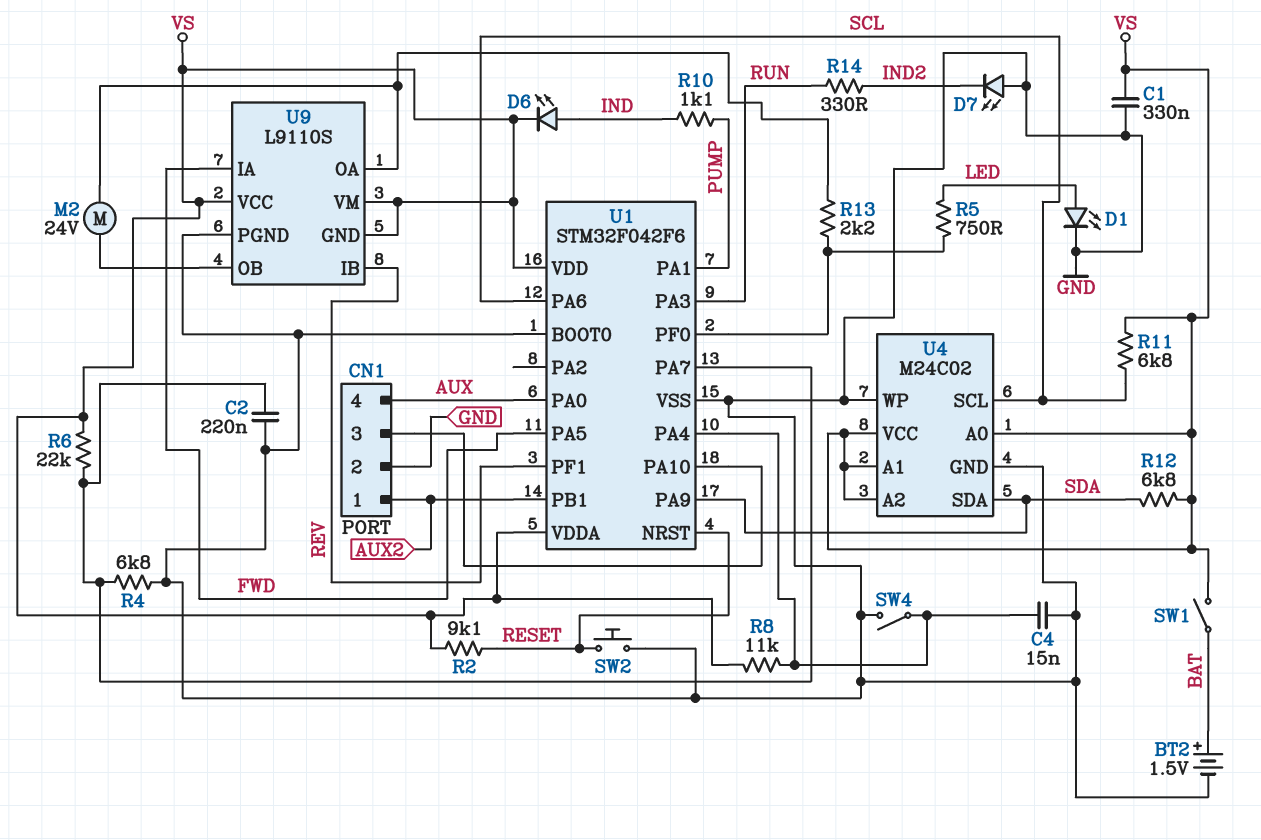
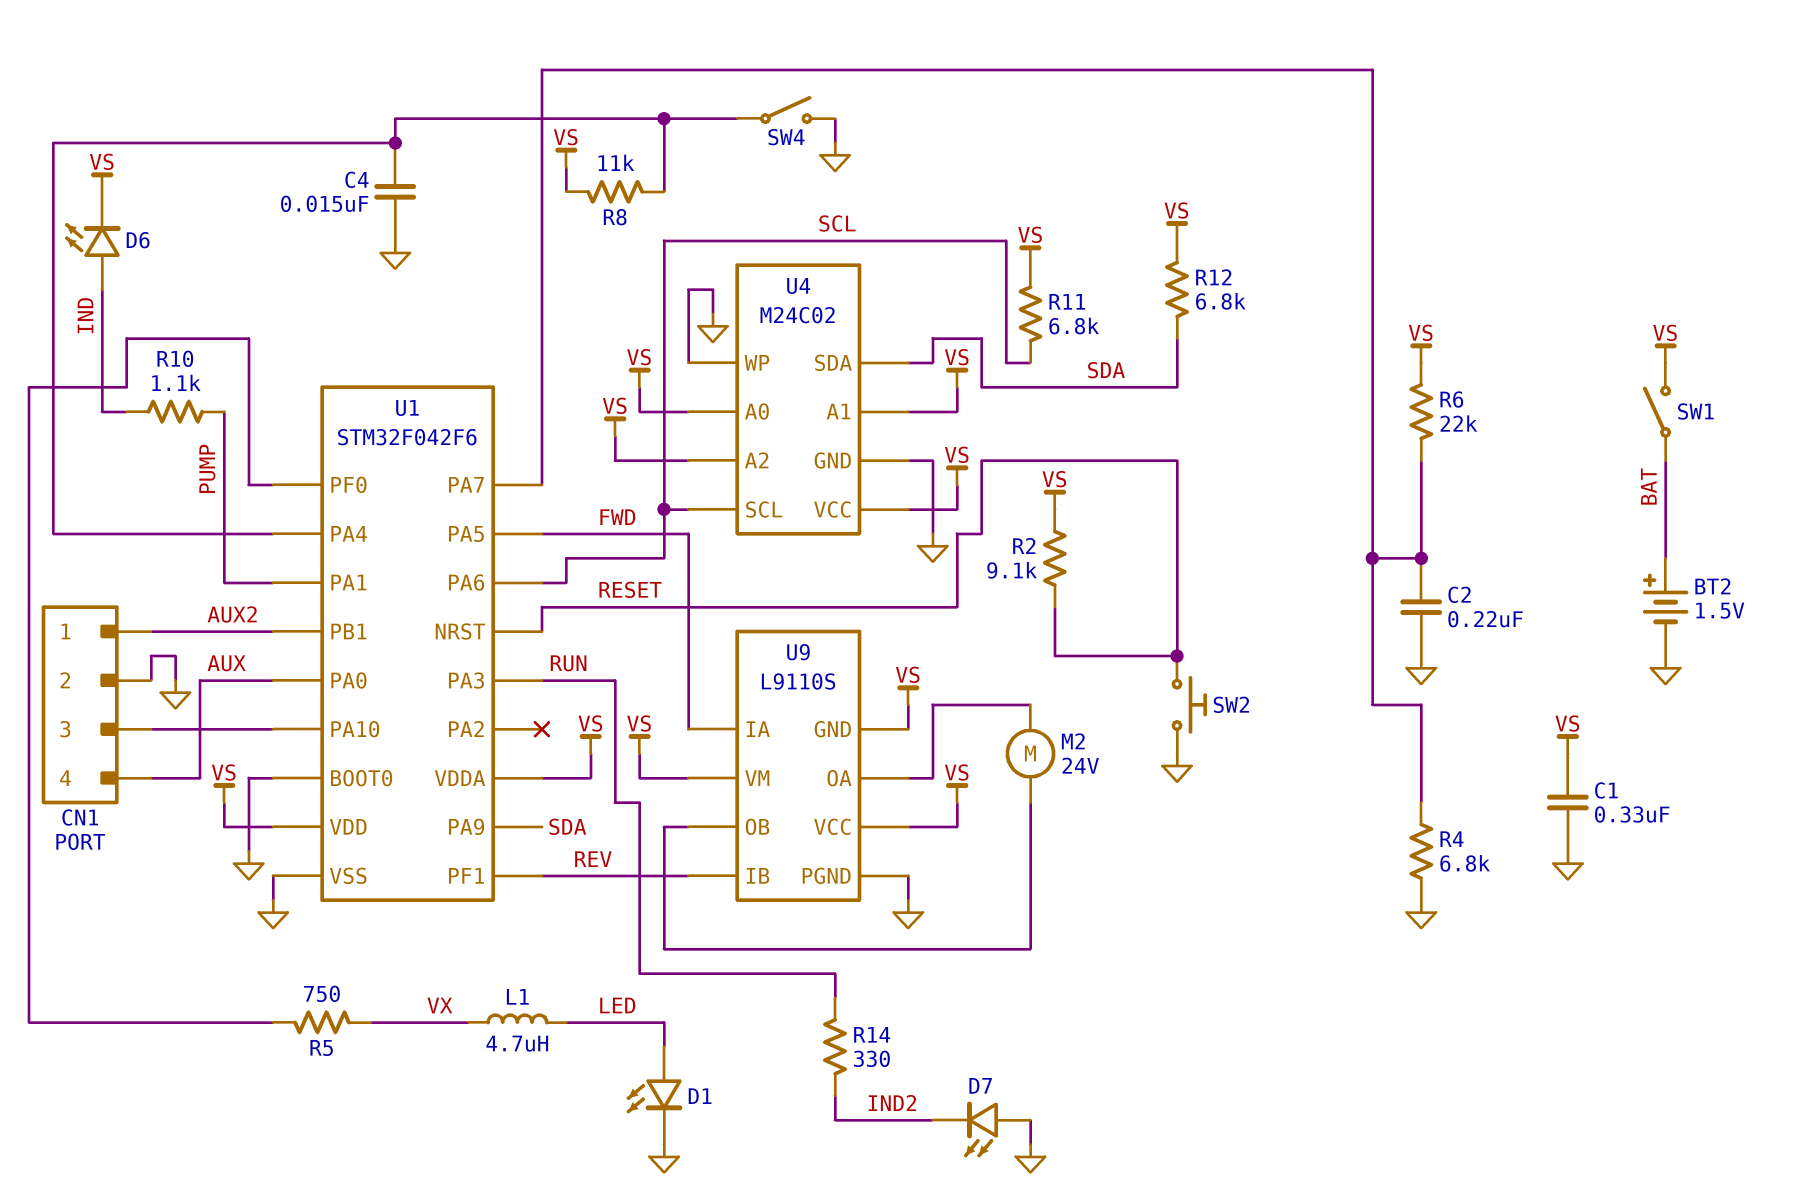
L1: none -> 4.7uH (LED, VX)
R5: 750 (LED, U1/PF0) -> 750 (U1/PF0, VX)
R13: 2.2k (U1/PF0, U9/OA) -> none

